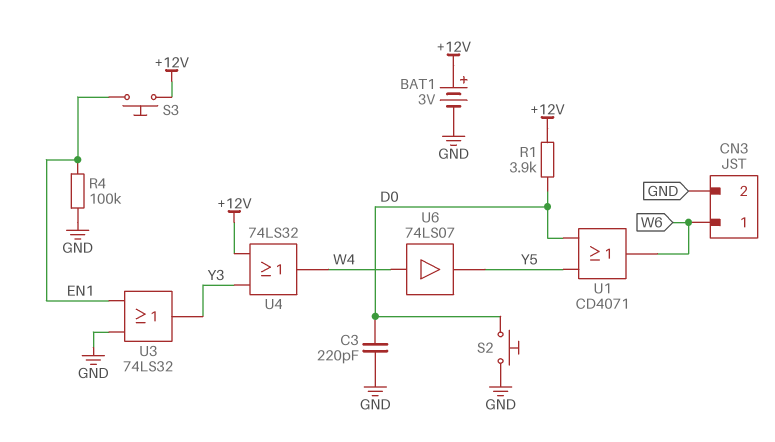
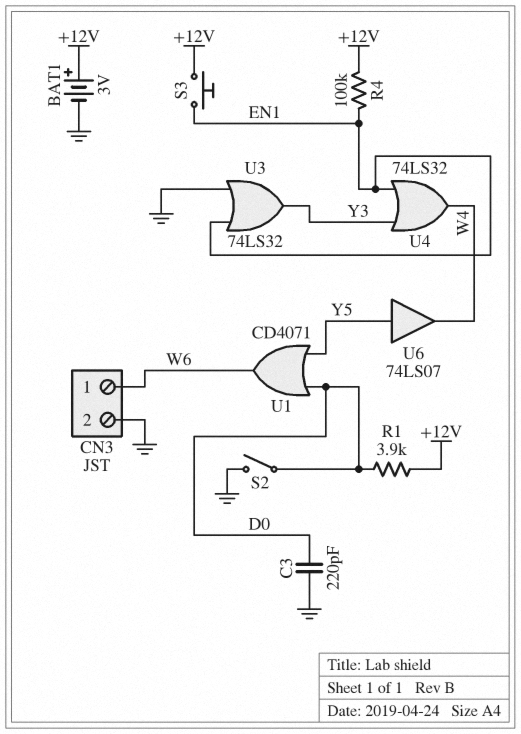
R4: 100k (EN1, GND) -> 100k (+12V, EN1)
S2: button (D0, GND) -> switch (D0, GND)
U4: OR 74LS32 (in +12V, in Y3, out W4) -> OR 74LS32 (in EN1, in Y3, out W4)
U6: buffer 74LS07 (in W4, out Y5) -> buffer 74LS07 (in Y5, out W4)

